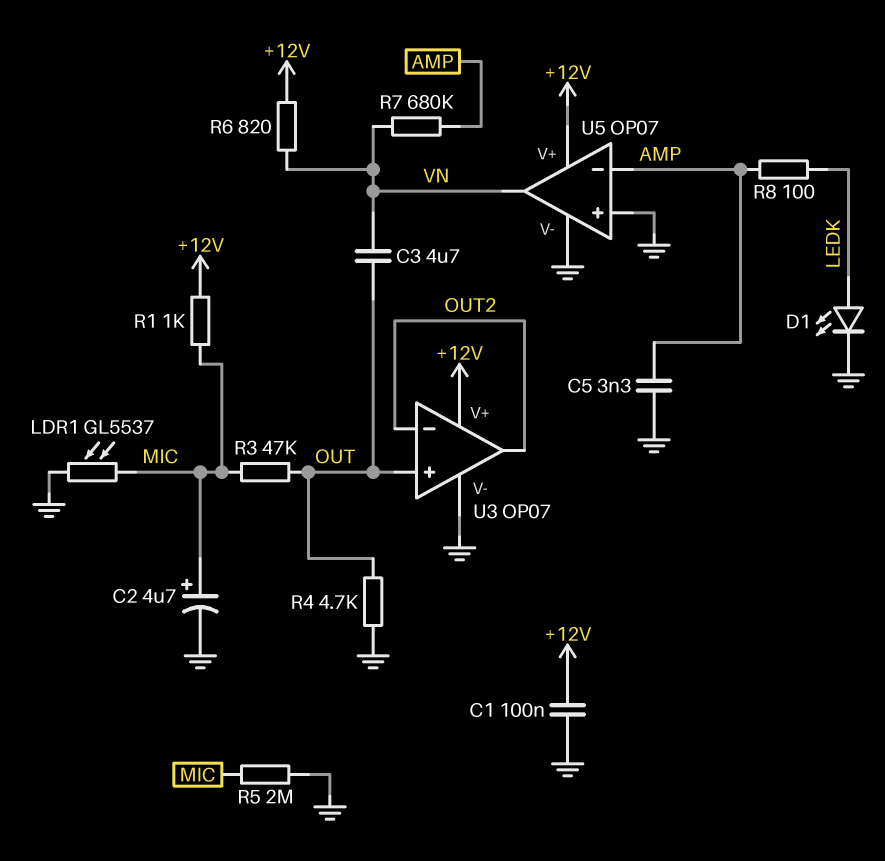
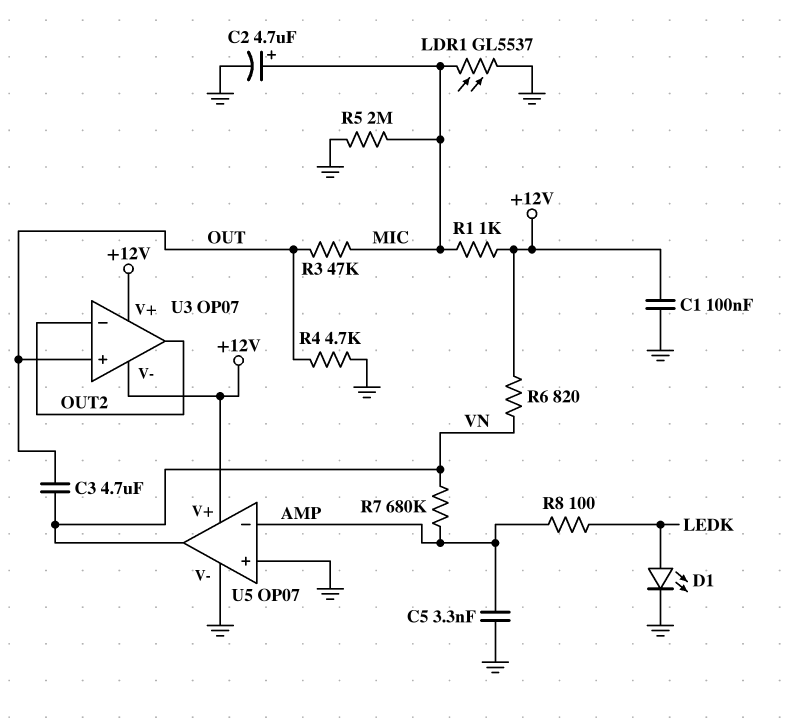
U3 pin V-: GND -> +12V

